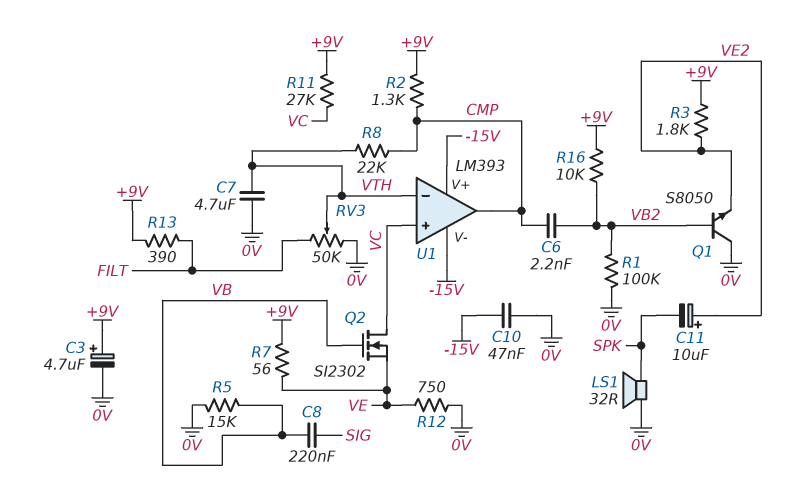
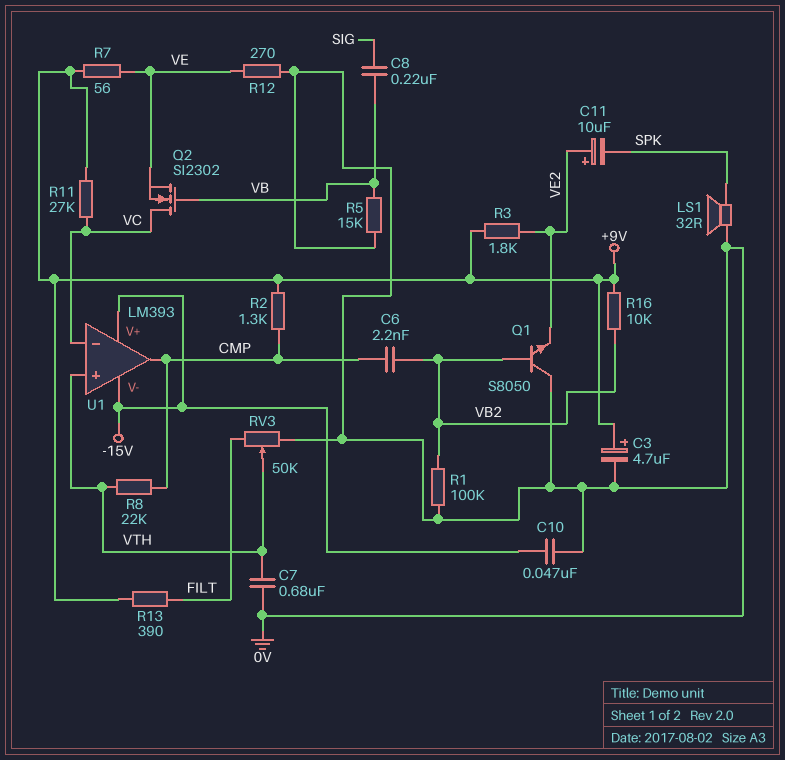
C7: 4.7uF (0V, VTH) -> 680nF (0V, VTH)
R12: 750 (0V, VE) -> 270 (0V, VE)
U1 pin in+: VC -> VTH
U1 pin in-: VTH -> VC

